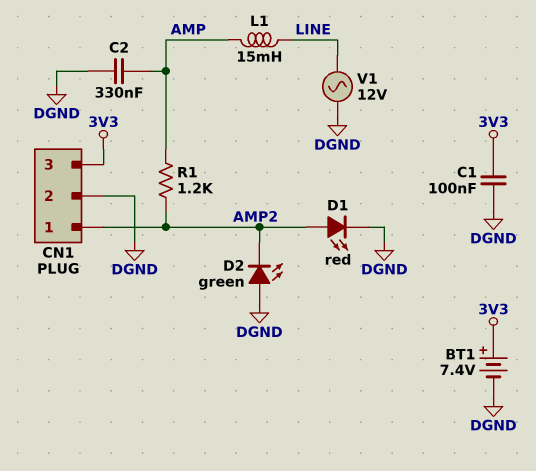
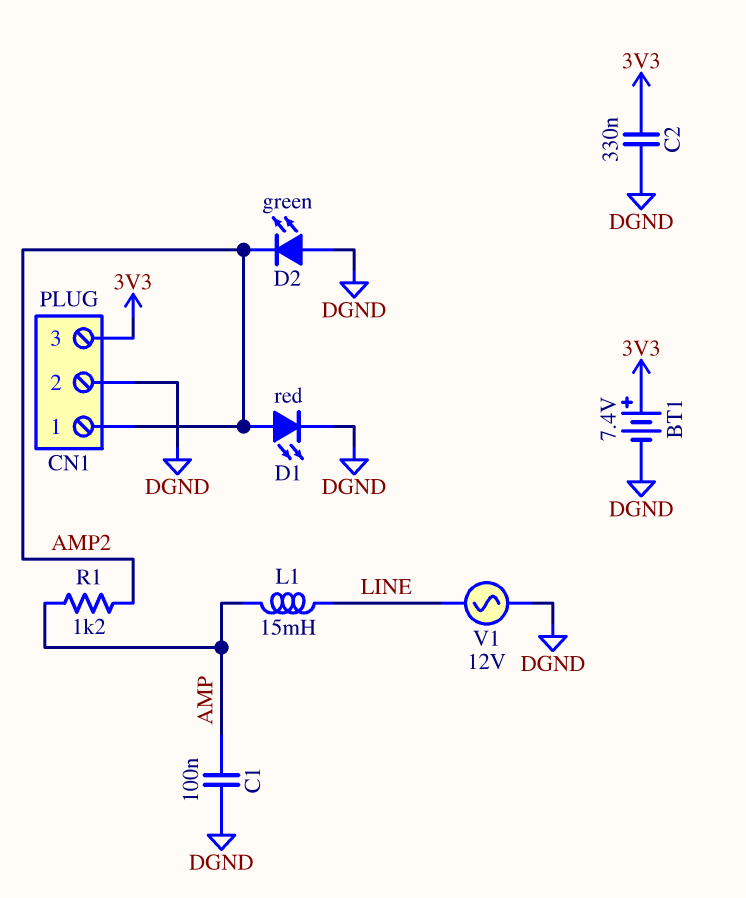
C1: 100nF (3V3, DGND) -> 100nF (AMP, DGND)
C2: 330nF (AMP, DGND) -> 330nF (3V3, DGND)

